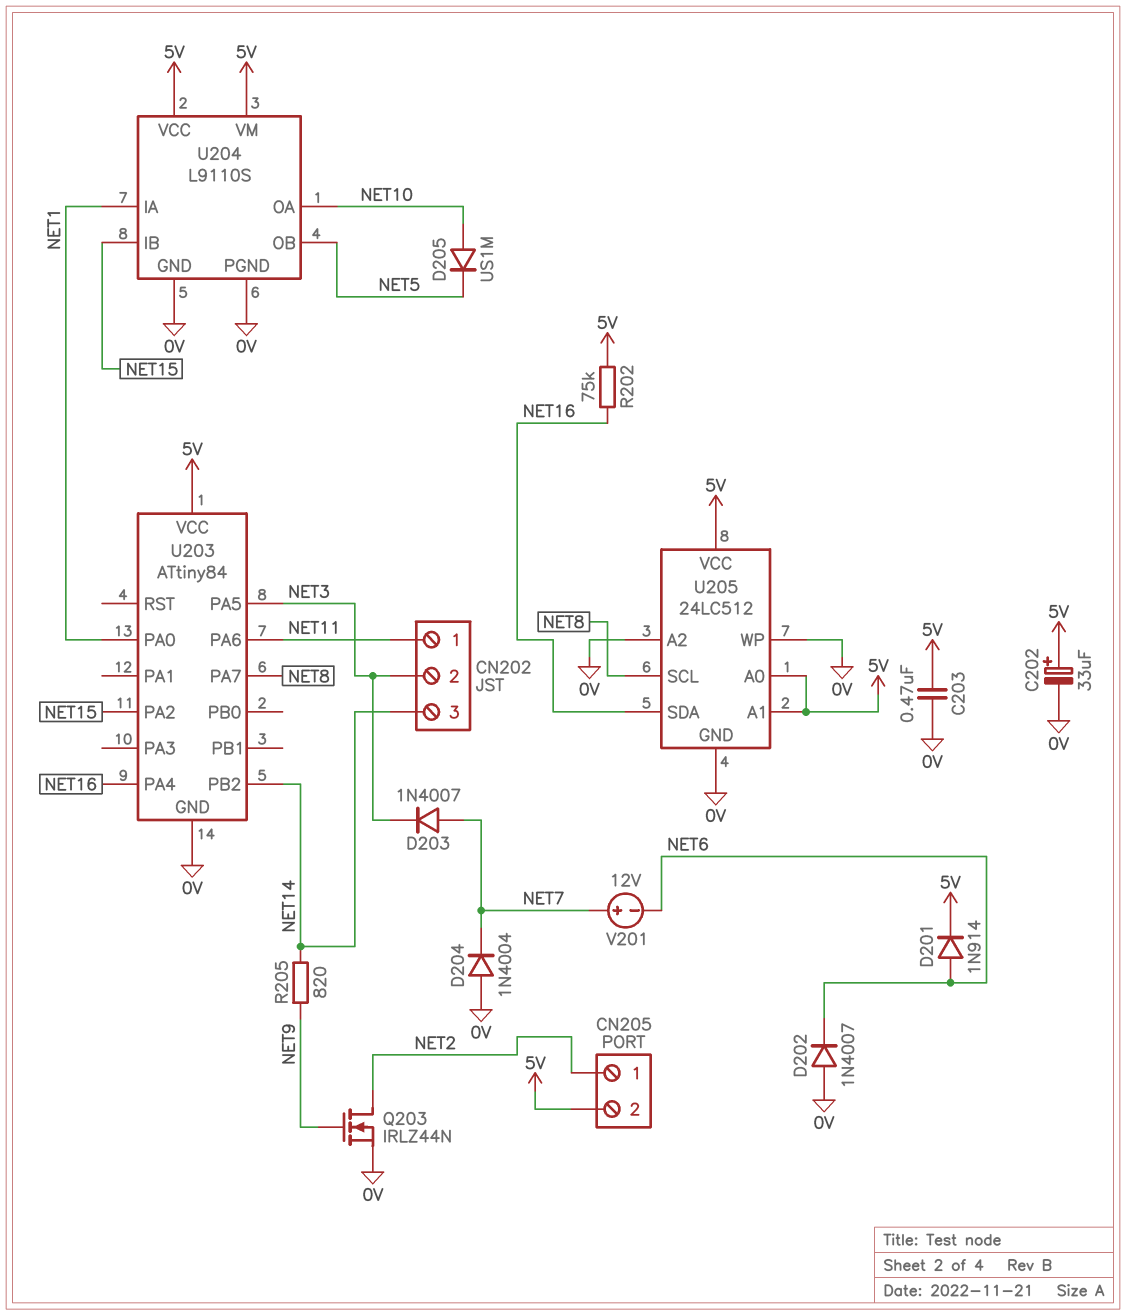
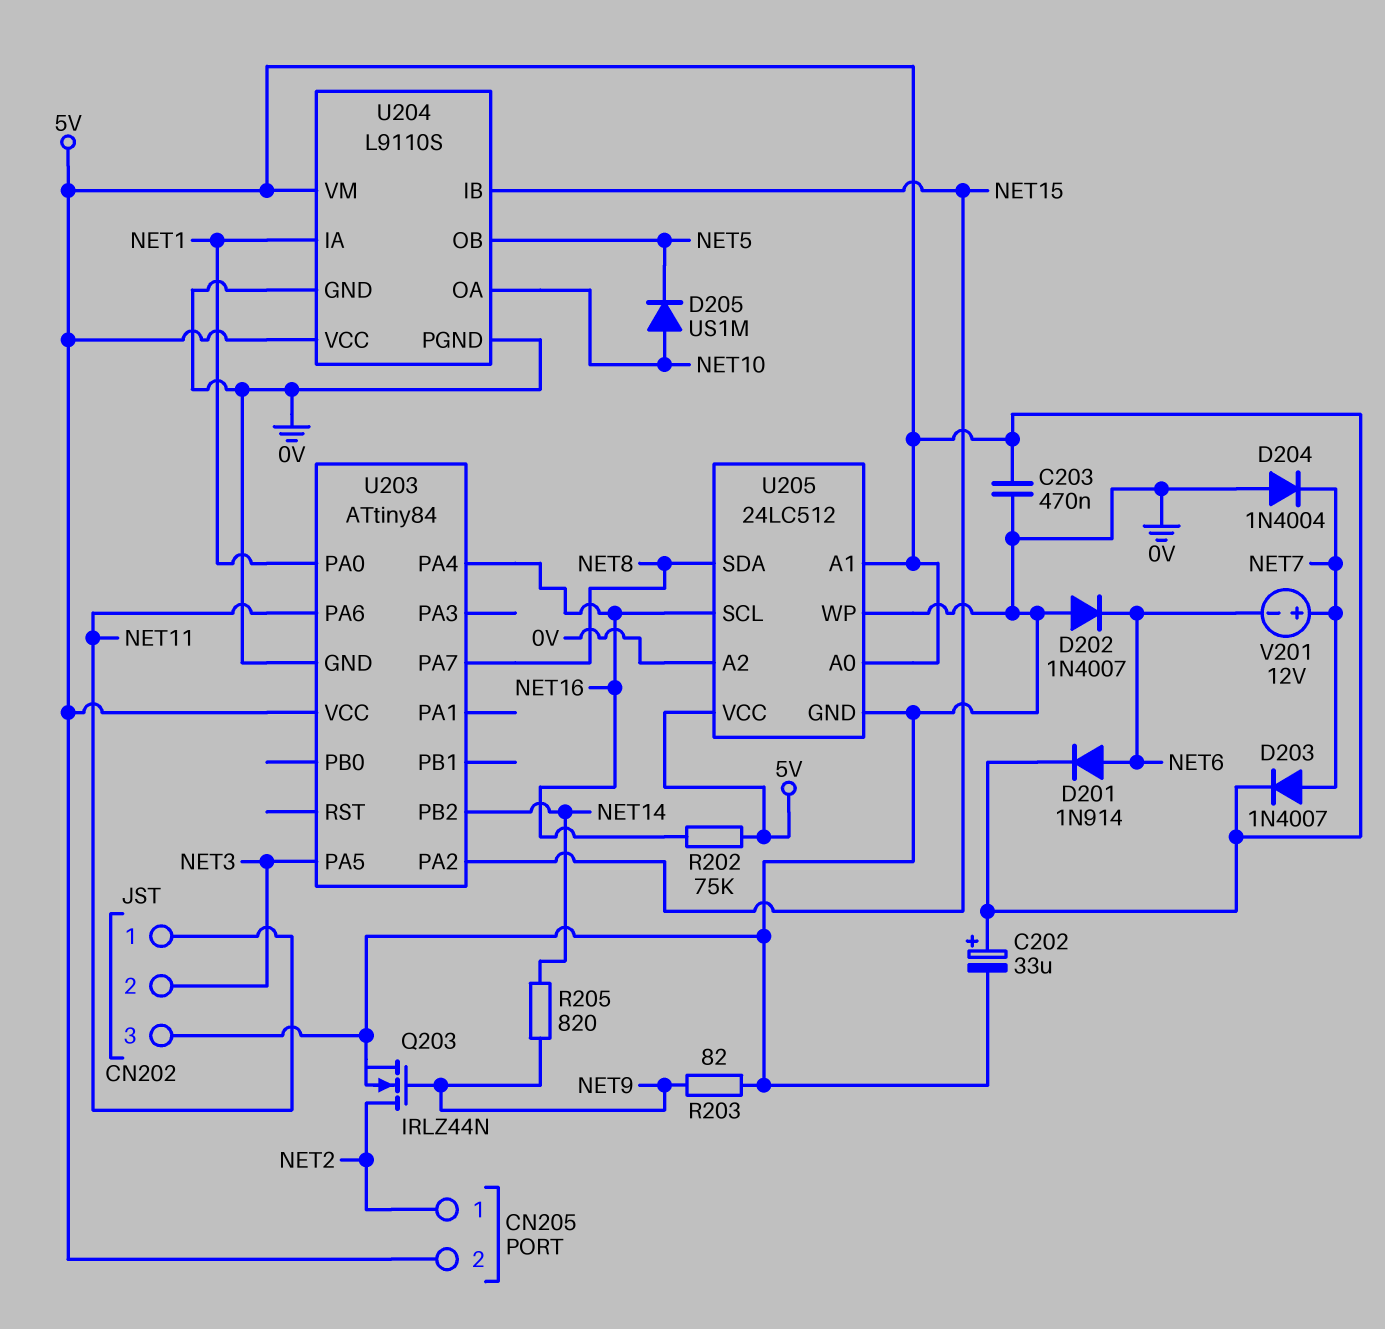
CN202 pin 3: NET14 -> 0V
D203: diode 1N4007 (A NET7, K NET3) -> diode 1N4007 (A NET7, K 5V)
R203: none -> 82 (0V, NET9)
U205 pin SCL: NET8 -> NET16
U205 pin SDA: NET16 -> NET8

